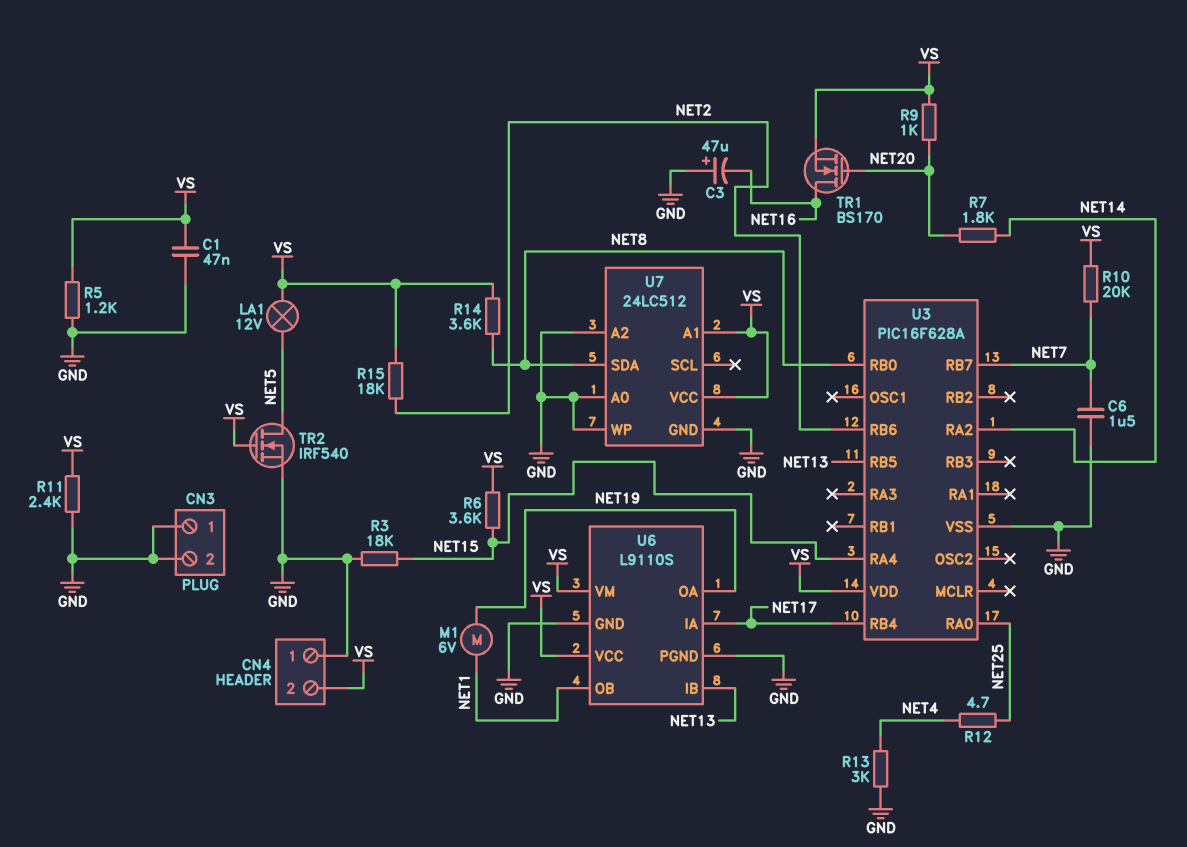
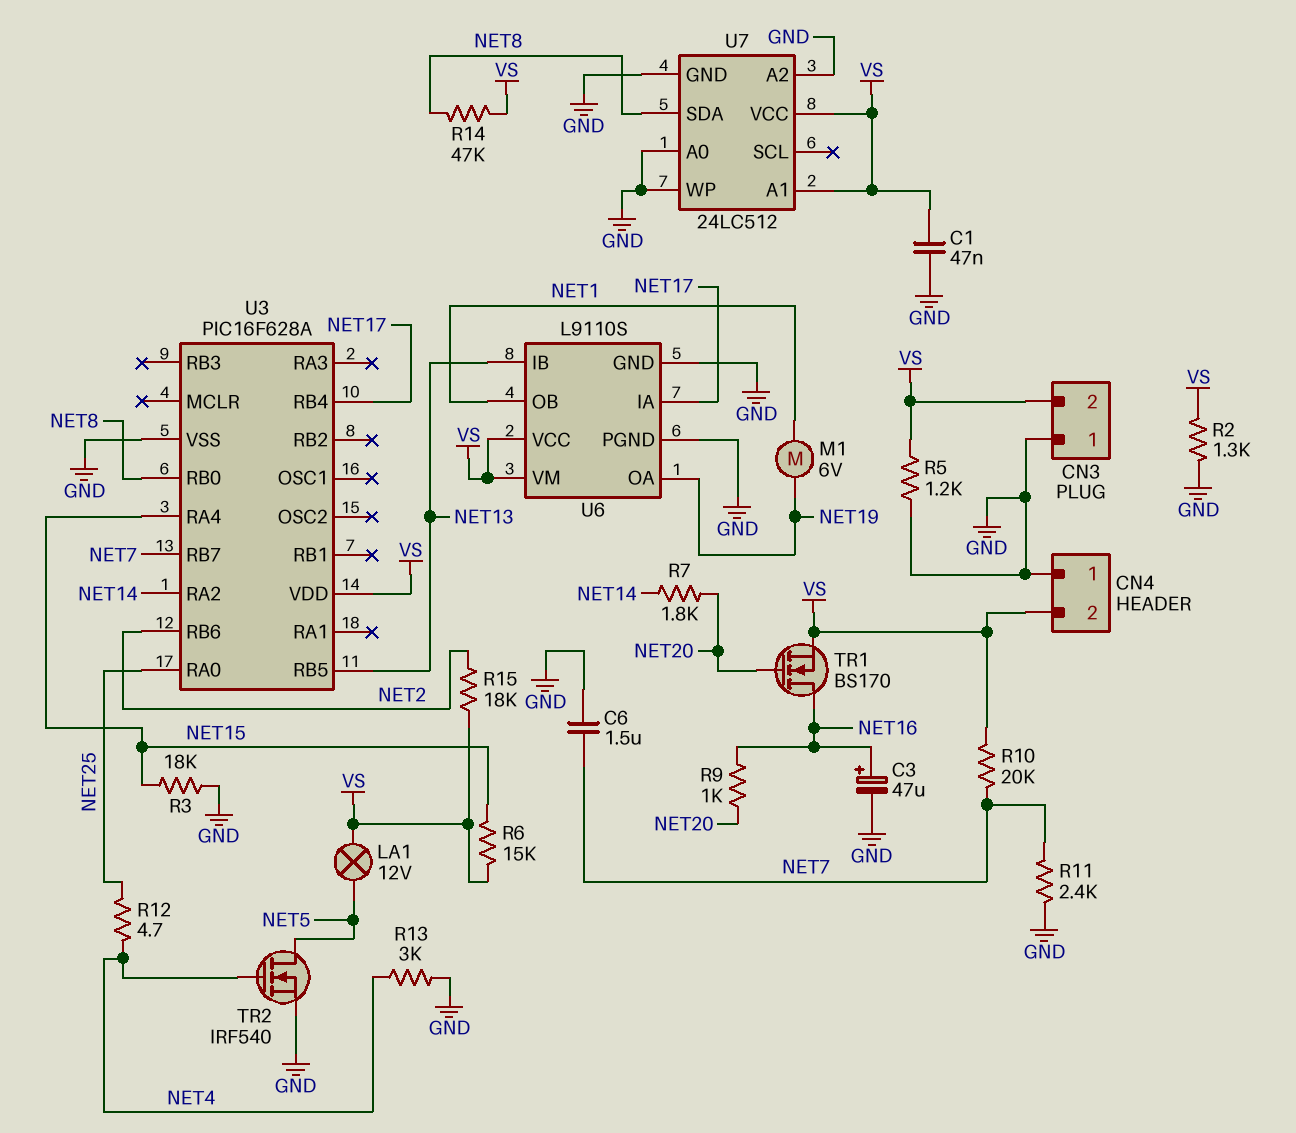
C3: 47uF (plus GND, minus NET16) -> 47uF (plus NET16, minus GND)
CN3 pin 2: GND -> VS
R2: none -> 1.3k (GND, VS)
R6: 3.6k (NET15, VS) -> 15k (NET15, VS)
R9: 1k (NET20, VS) -> 1k (NET16, NET20)
R11: 2.4k (GND, VS) -> 2.4k (GND, NET7)
R14: 3.6k (NET8, VS) -> 47k (NET8, VS)
TR2: NMOS IRF540 (G VS, D NET5, S GND) -> NMOS IRF540 (G NET4, D NET5, S GND)

